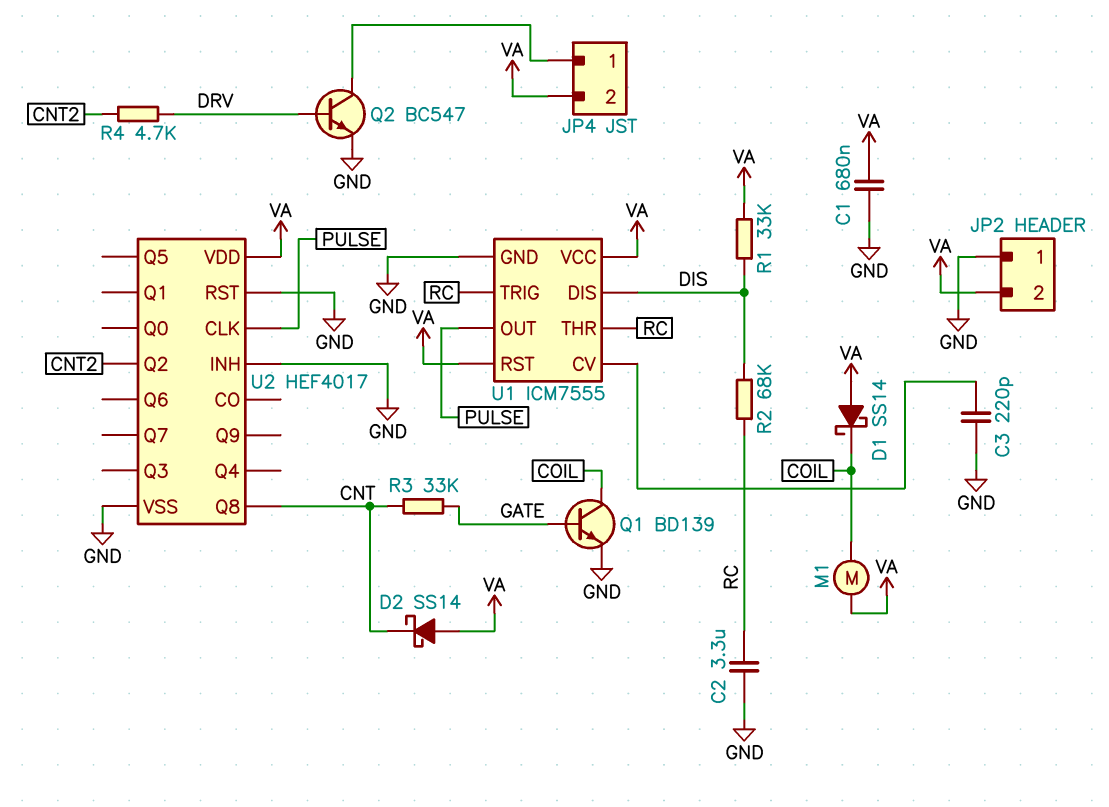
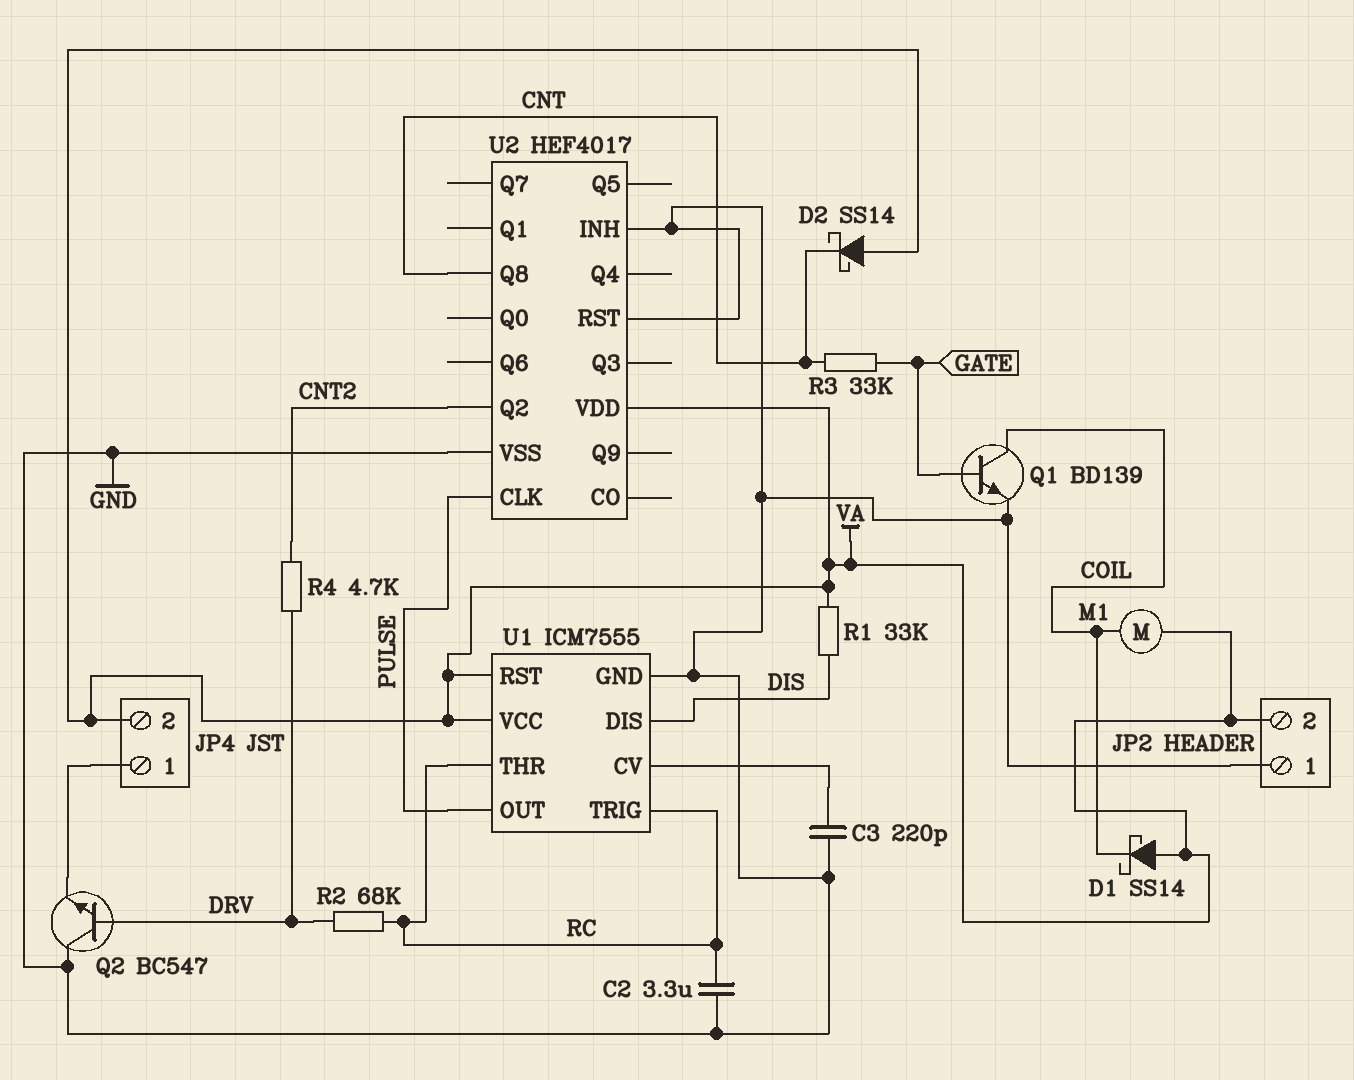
C1: 680nF (GND, VA) -> none
Q2: NPN BC547 (B DRV, C JP4/1, E GND) -> NPN BC547 (B DRV, C GND, E JP4/1)
R2: 68k (DIS, RC) -> 68k (DRV, RC)

